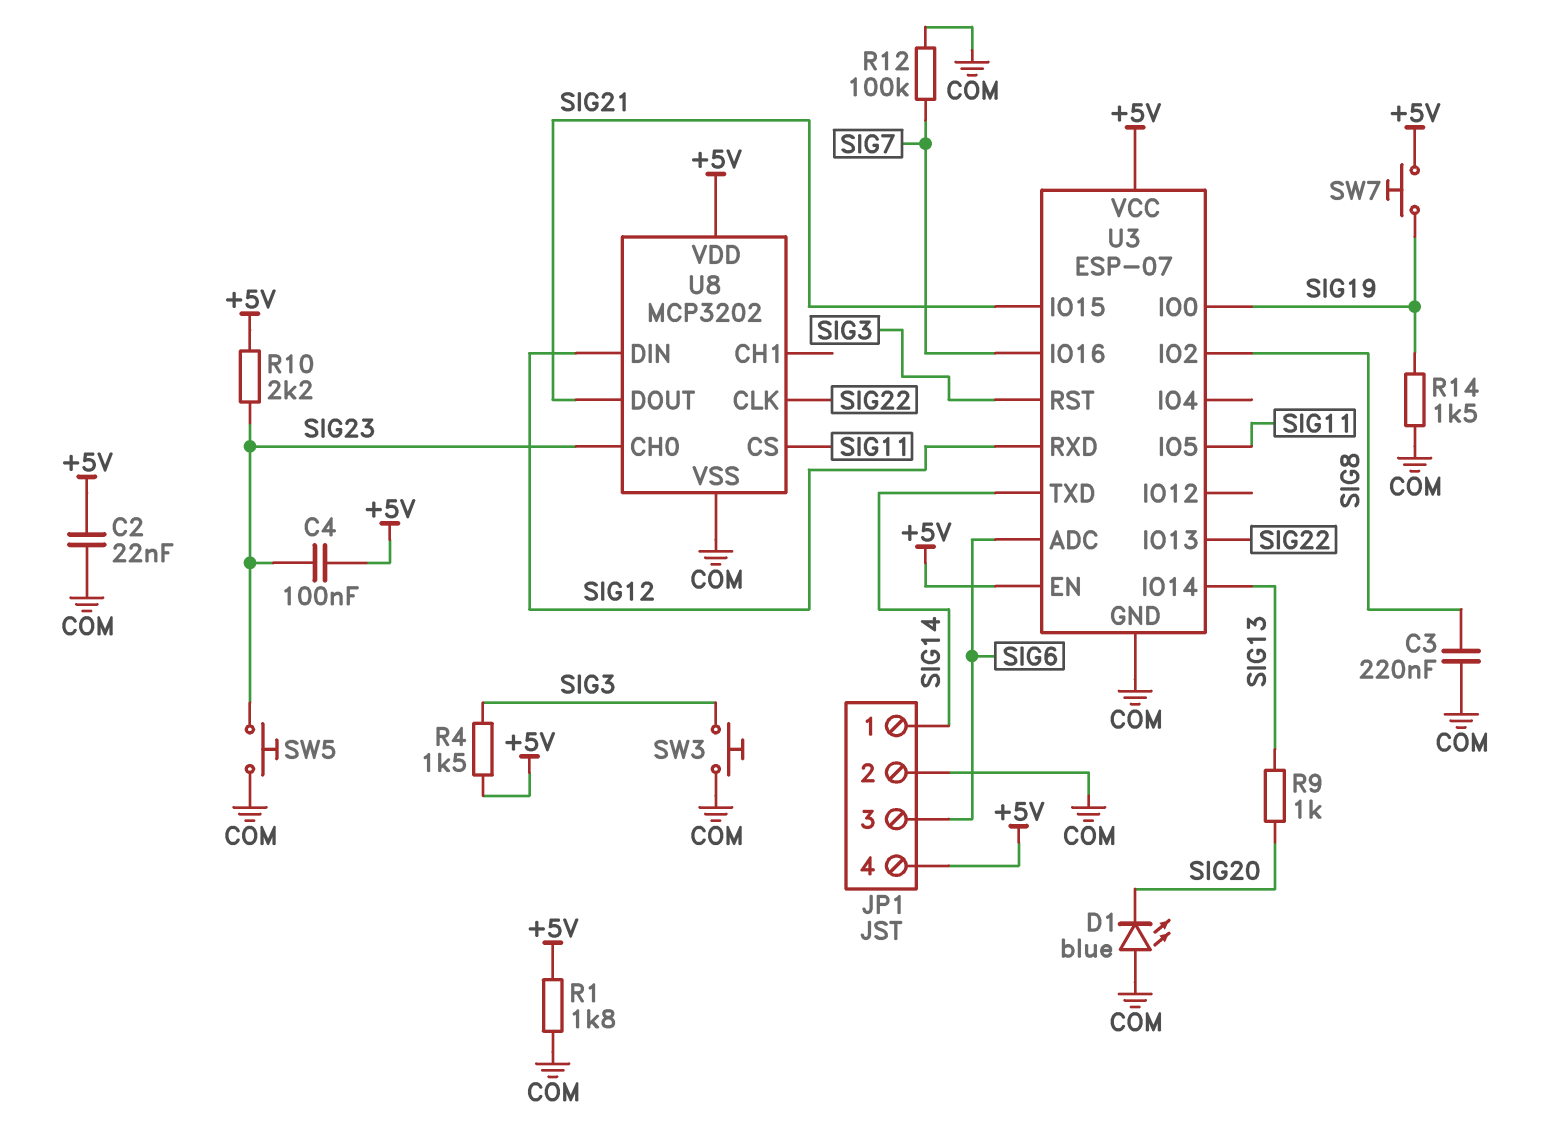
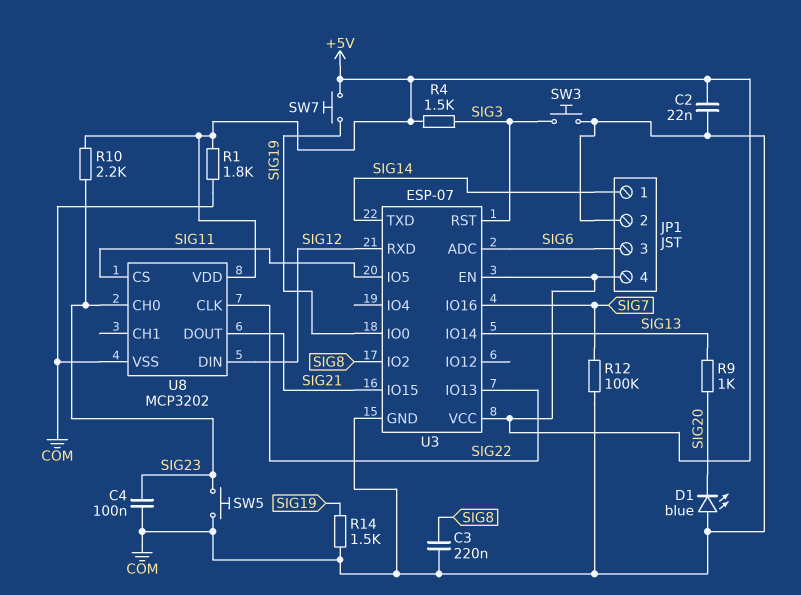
C4: 100nF (+5V, SIG23) -> 100nF (COM, SIG23)

